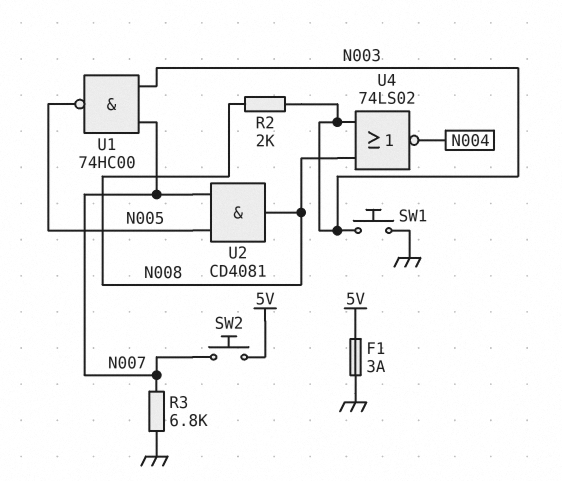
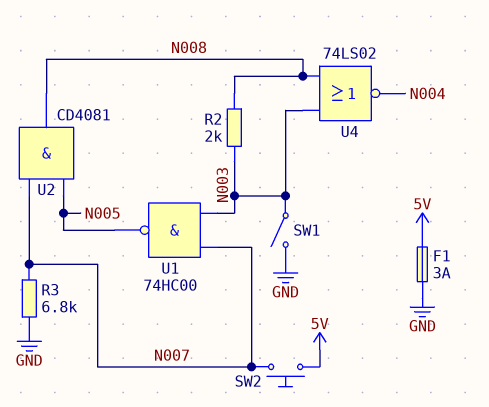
SW1: button (GND, N003) -> switch (GND, N003)

